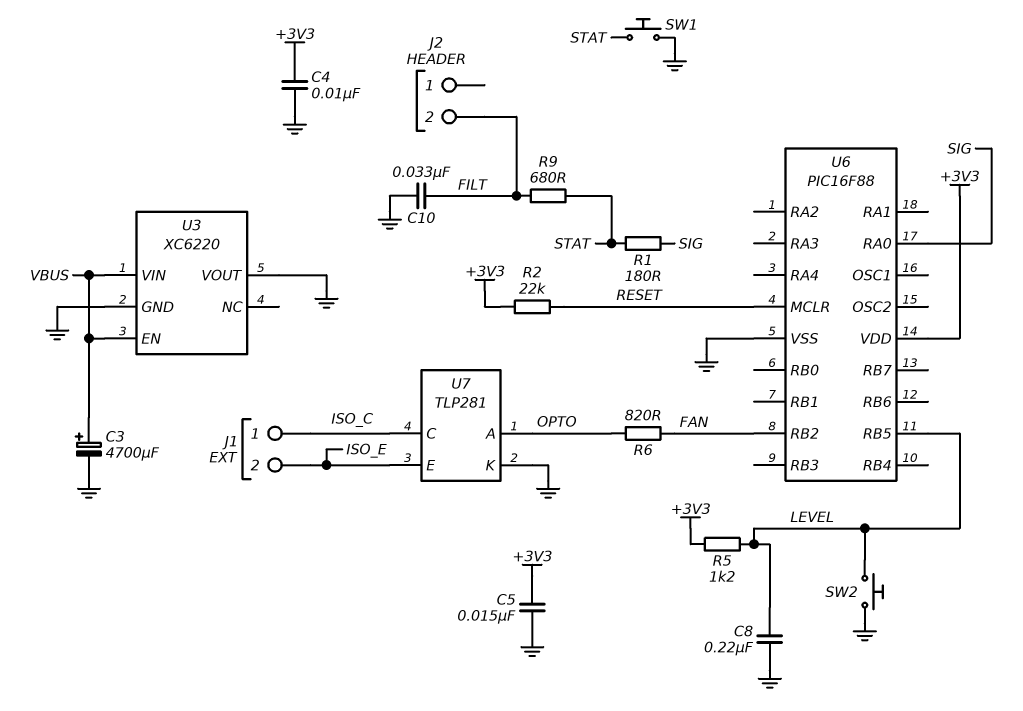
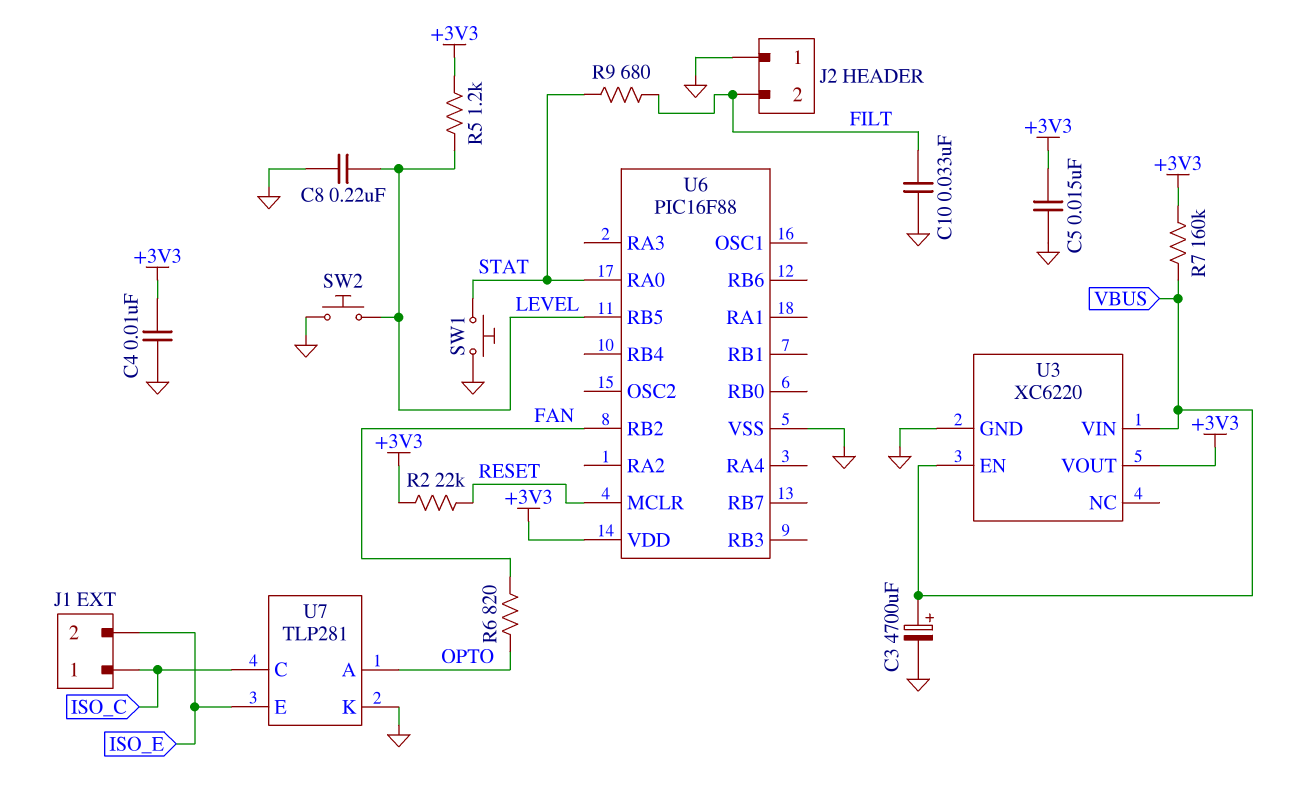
J2 pin 1: none -> GND
R1: 180 (SIG, STAT) -> none
R7: none -> 160k (+3V3, VBUS)
U3 pin VOUT: GND -> +3V3
U6 pin RA0: SIG -> STAT

